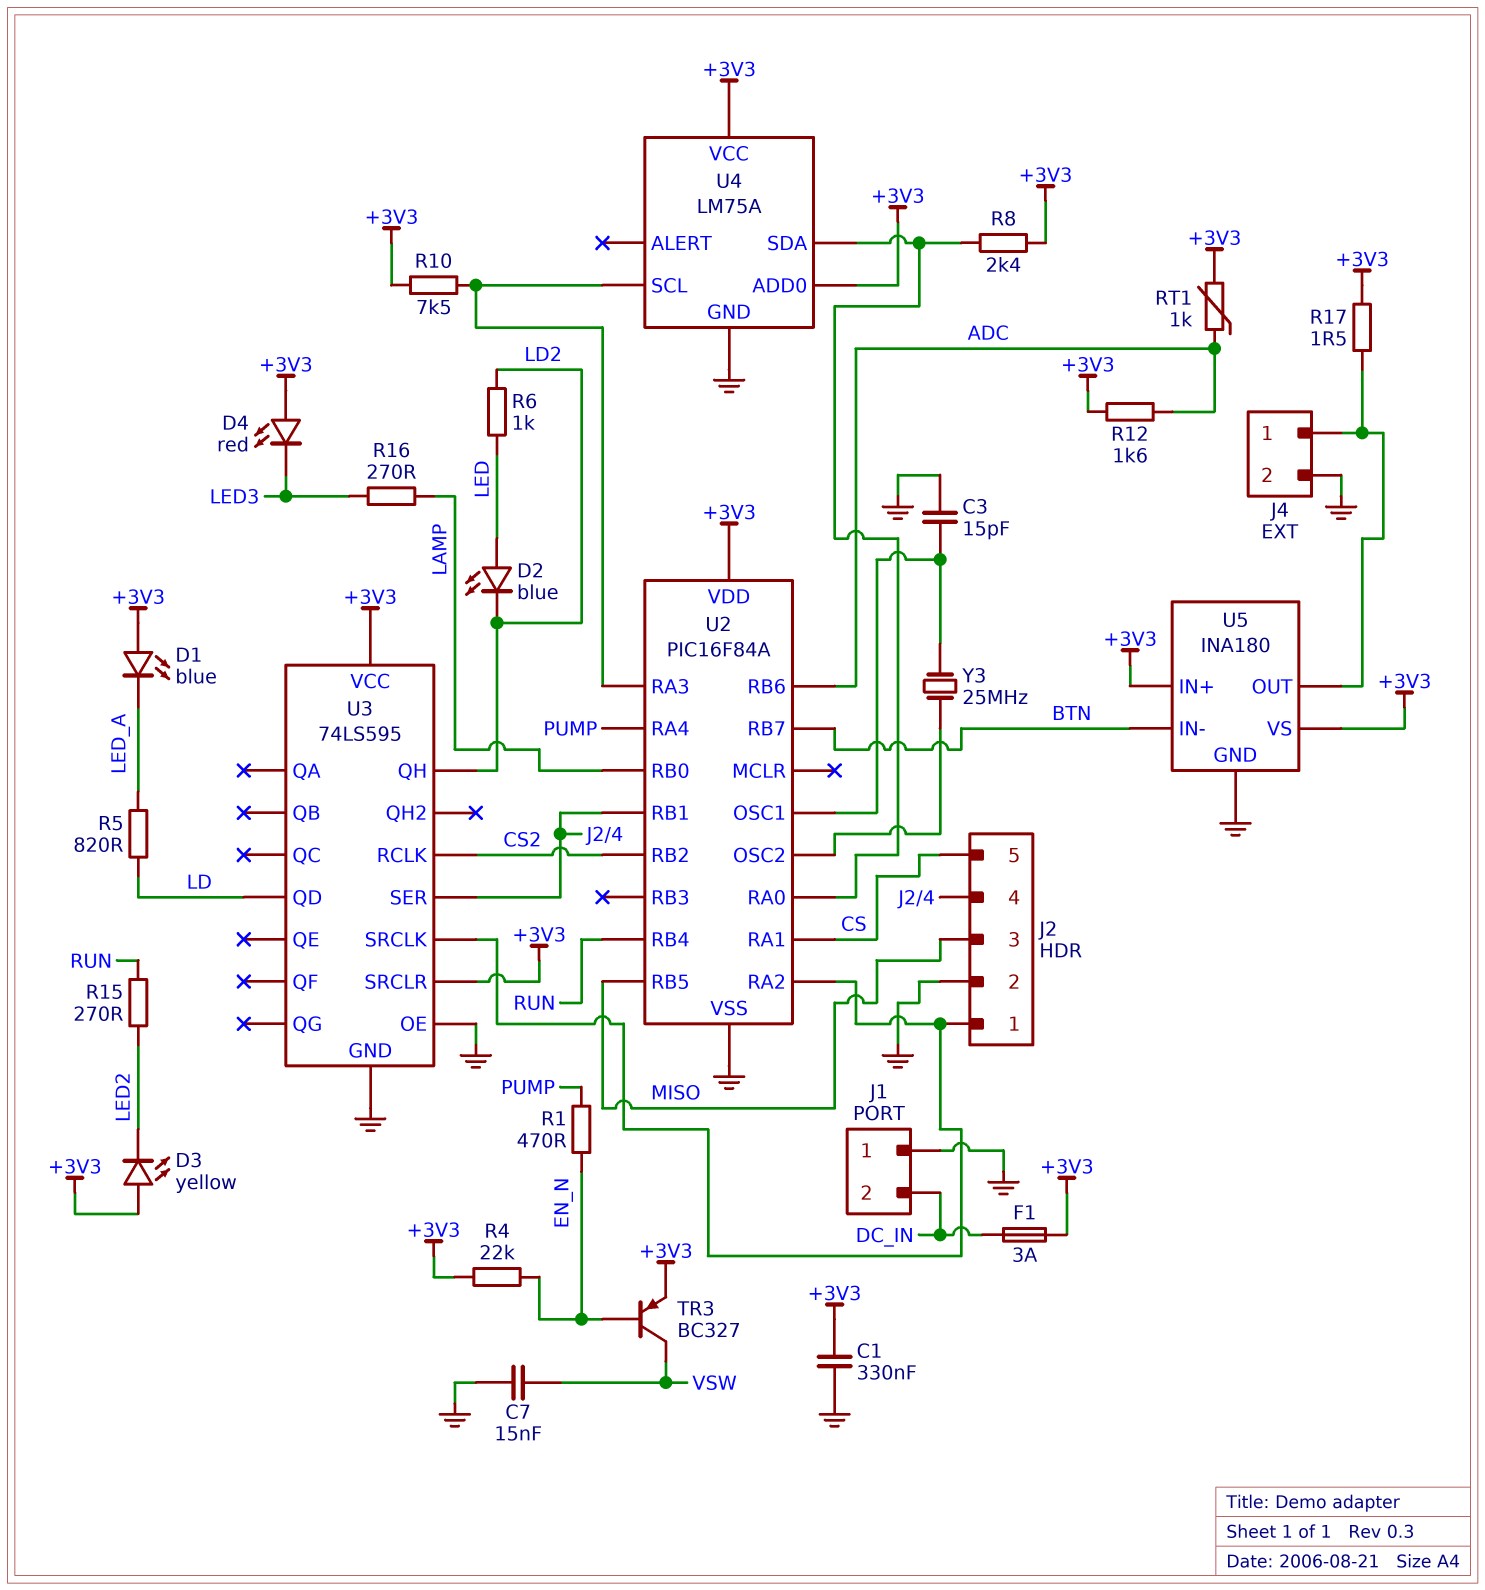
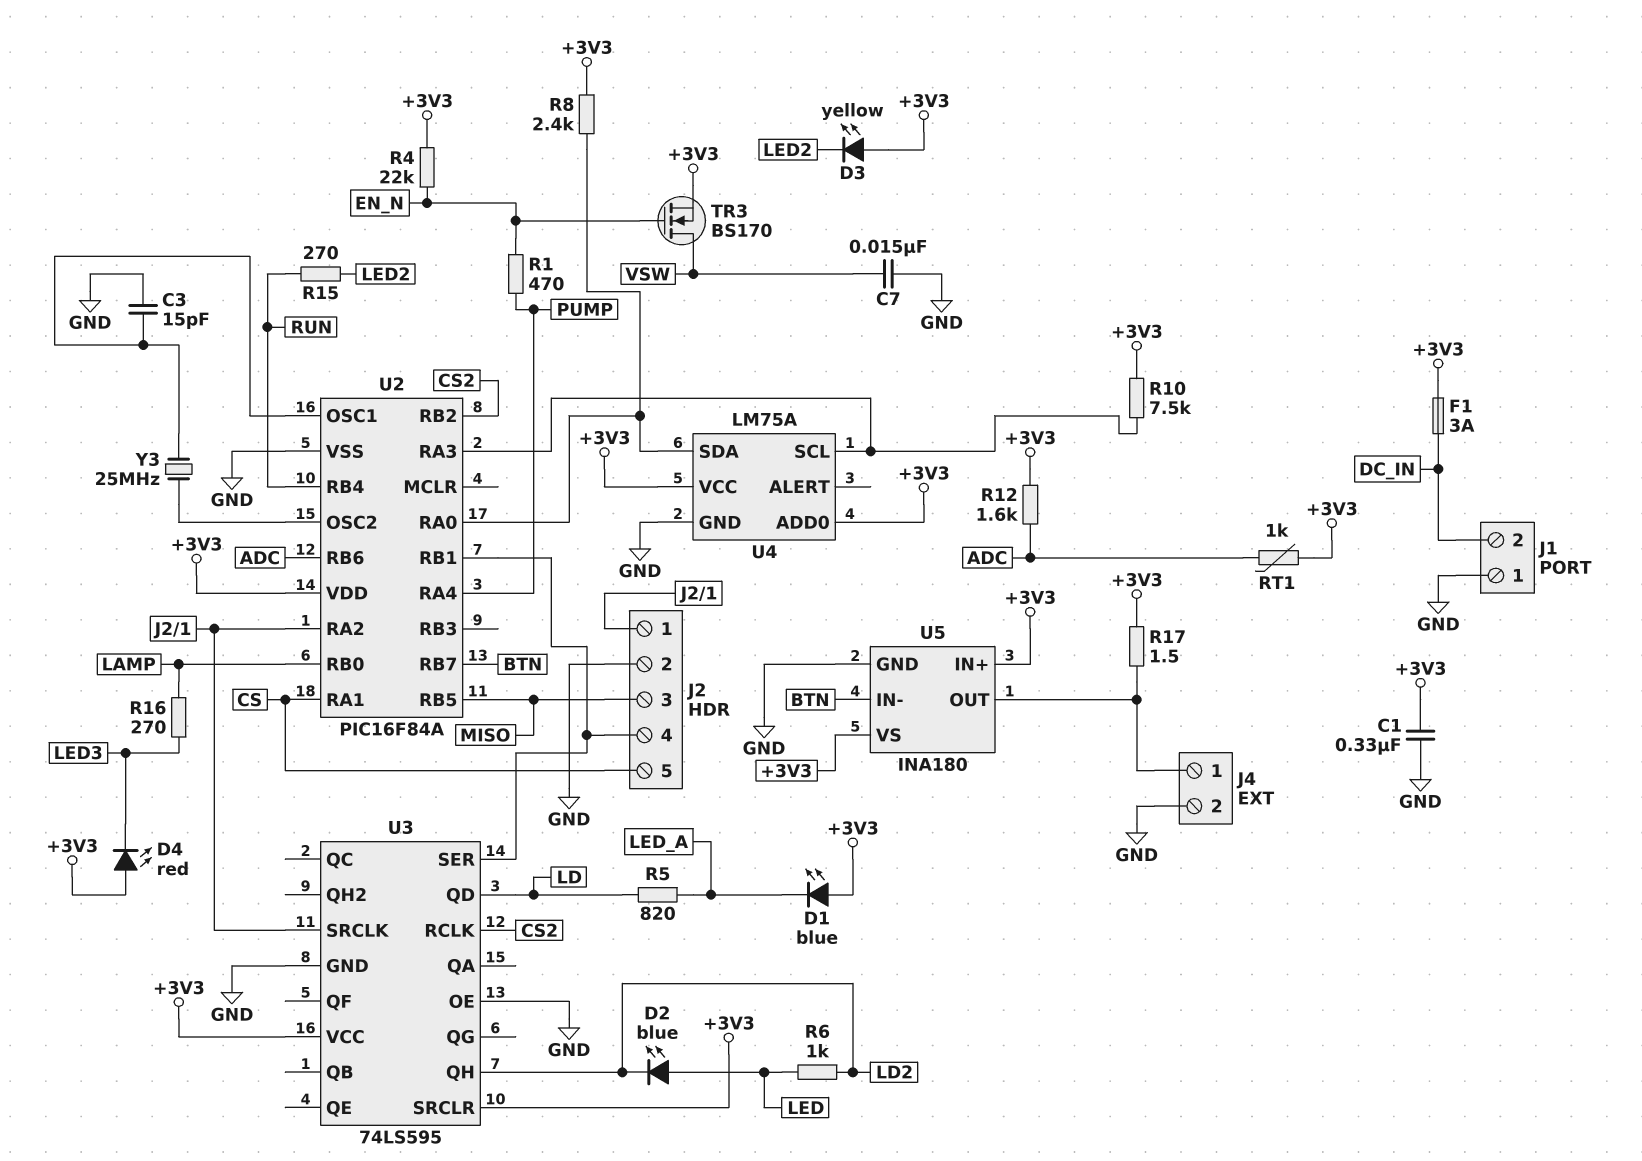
TR3: PNP BC327 (B EN_N, C VSW, E +3V3) -> NMOS BS170 (G EN_N, D VSW, S +3V3)

